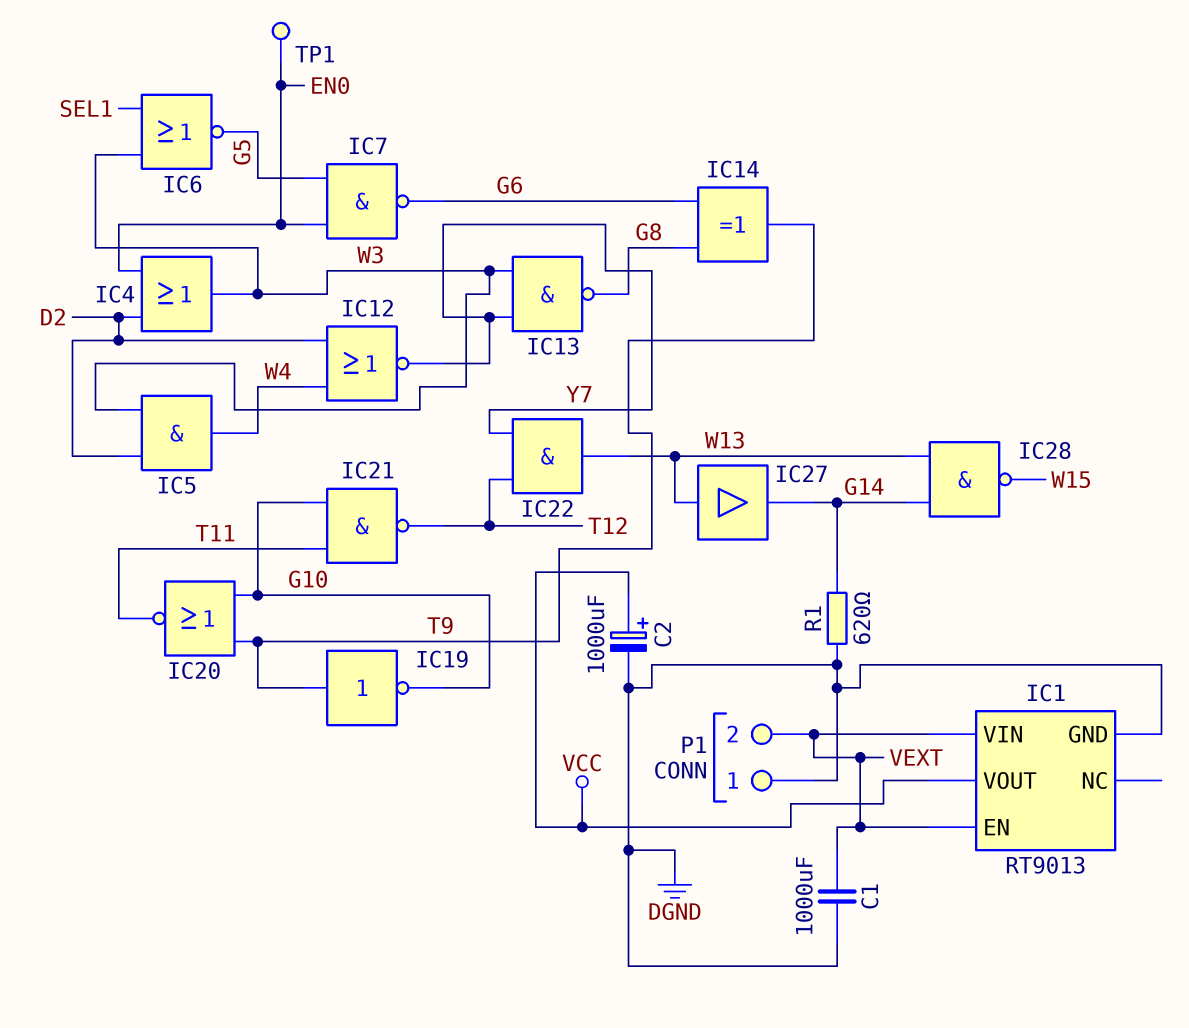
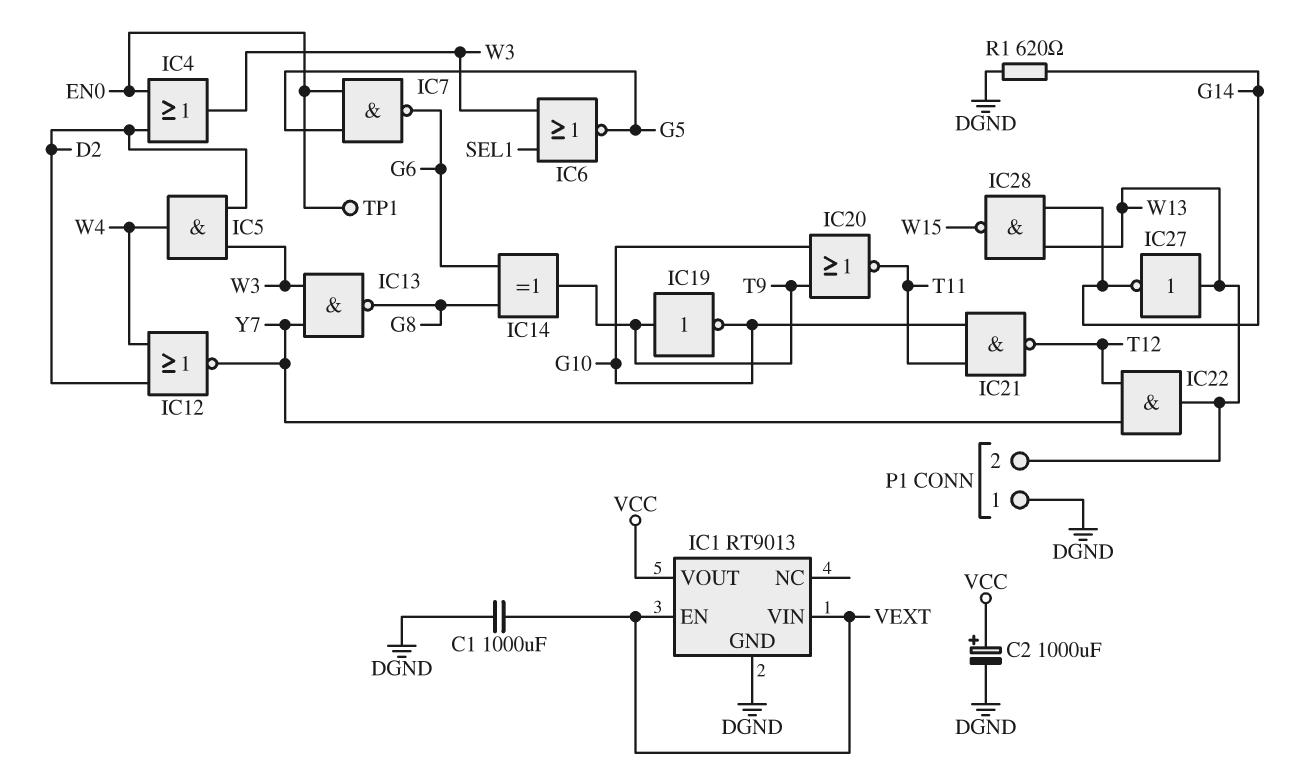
IC27: buffer (in W13, out G14) -> NOT (in W13, out G14)
P1 pin 2: VEXT -> W13

